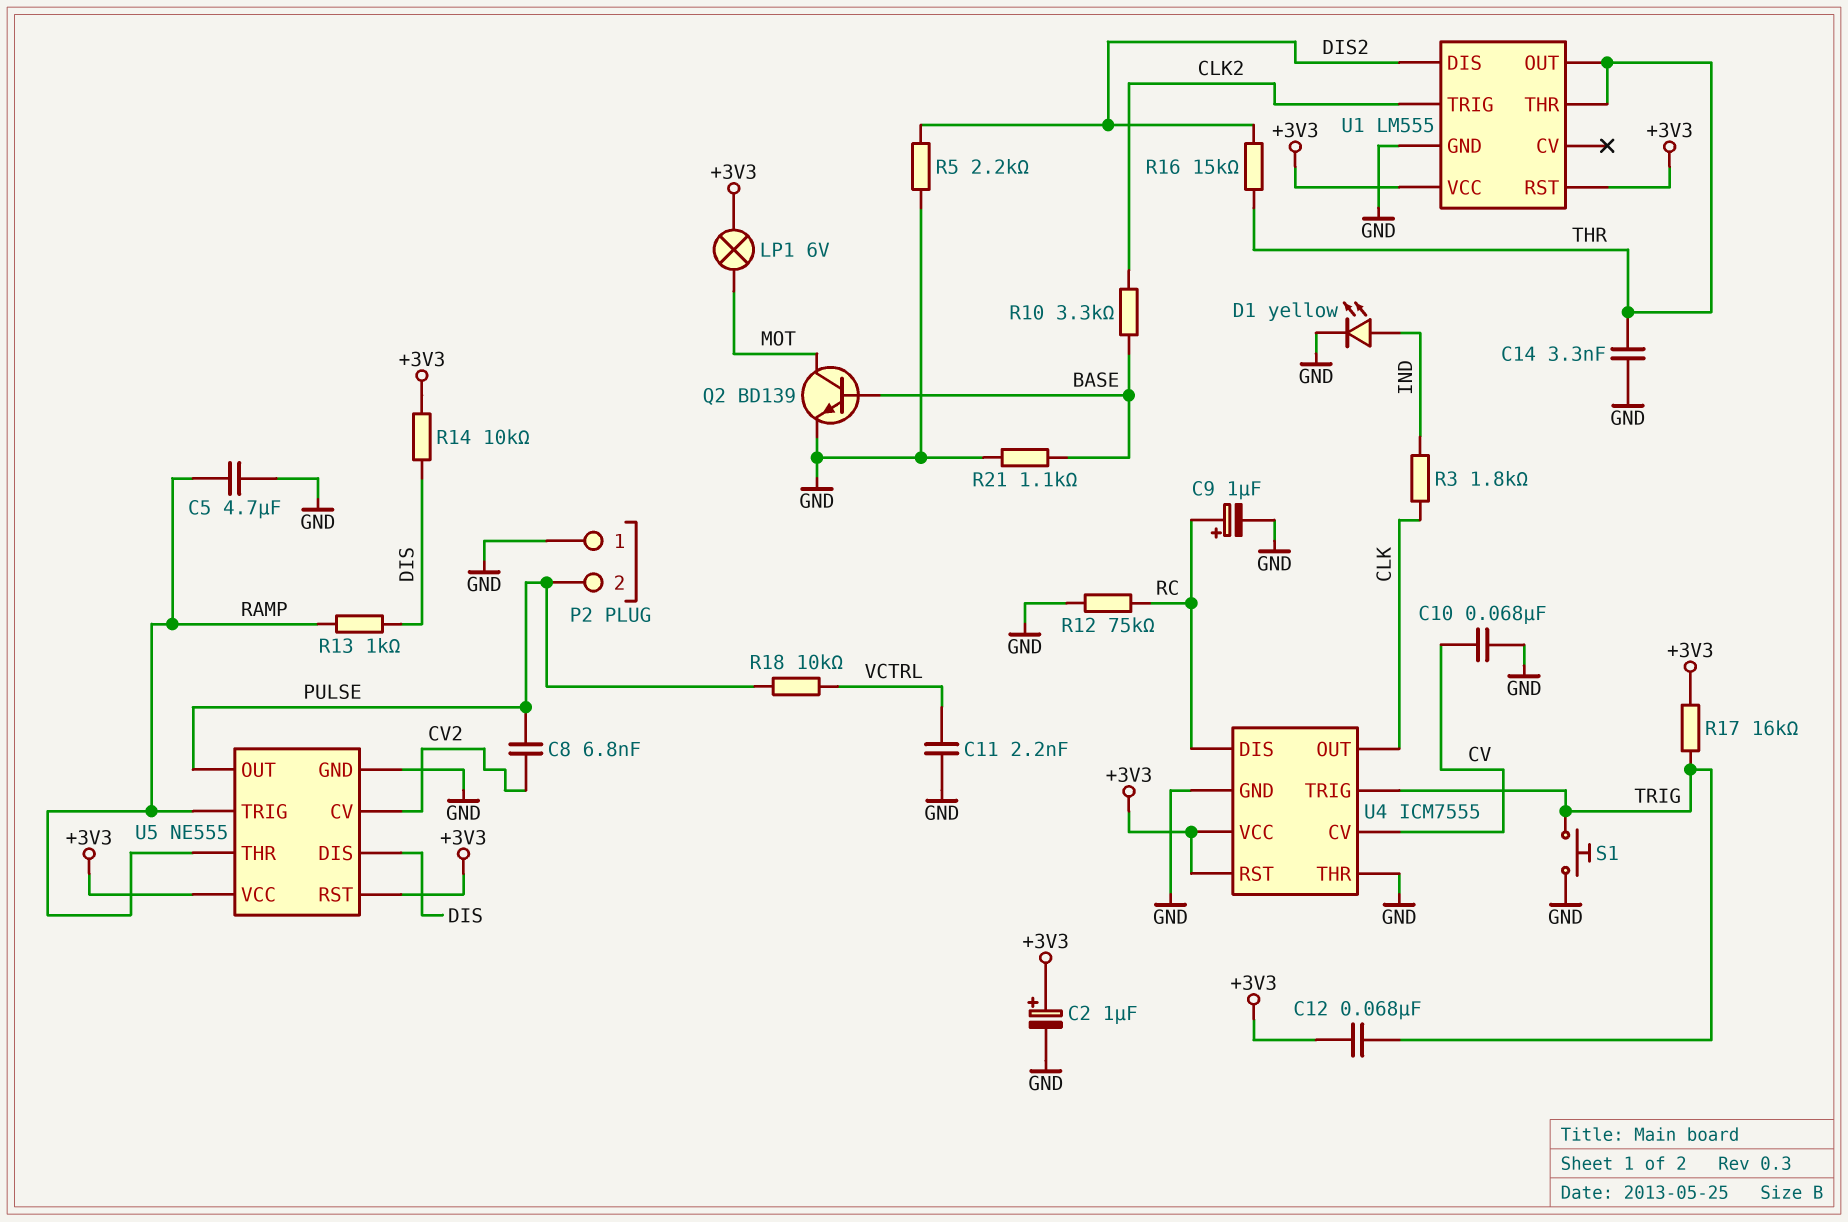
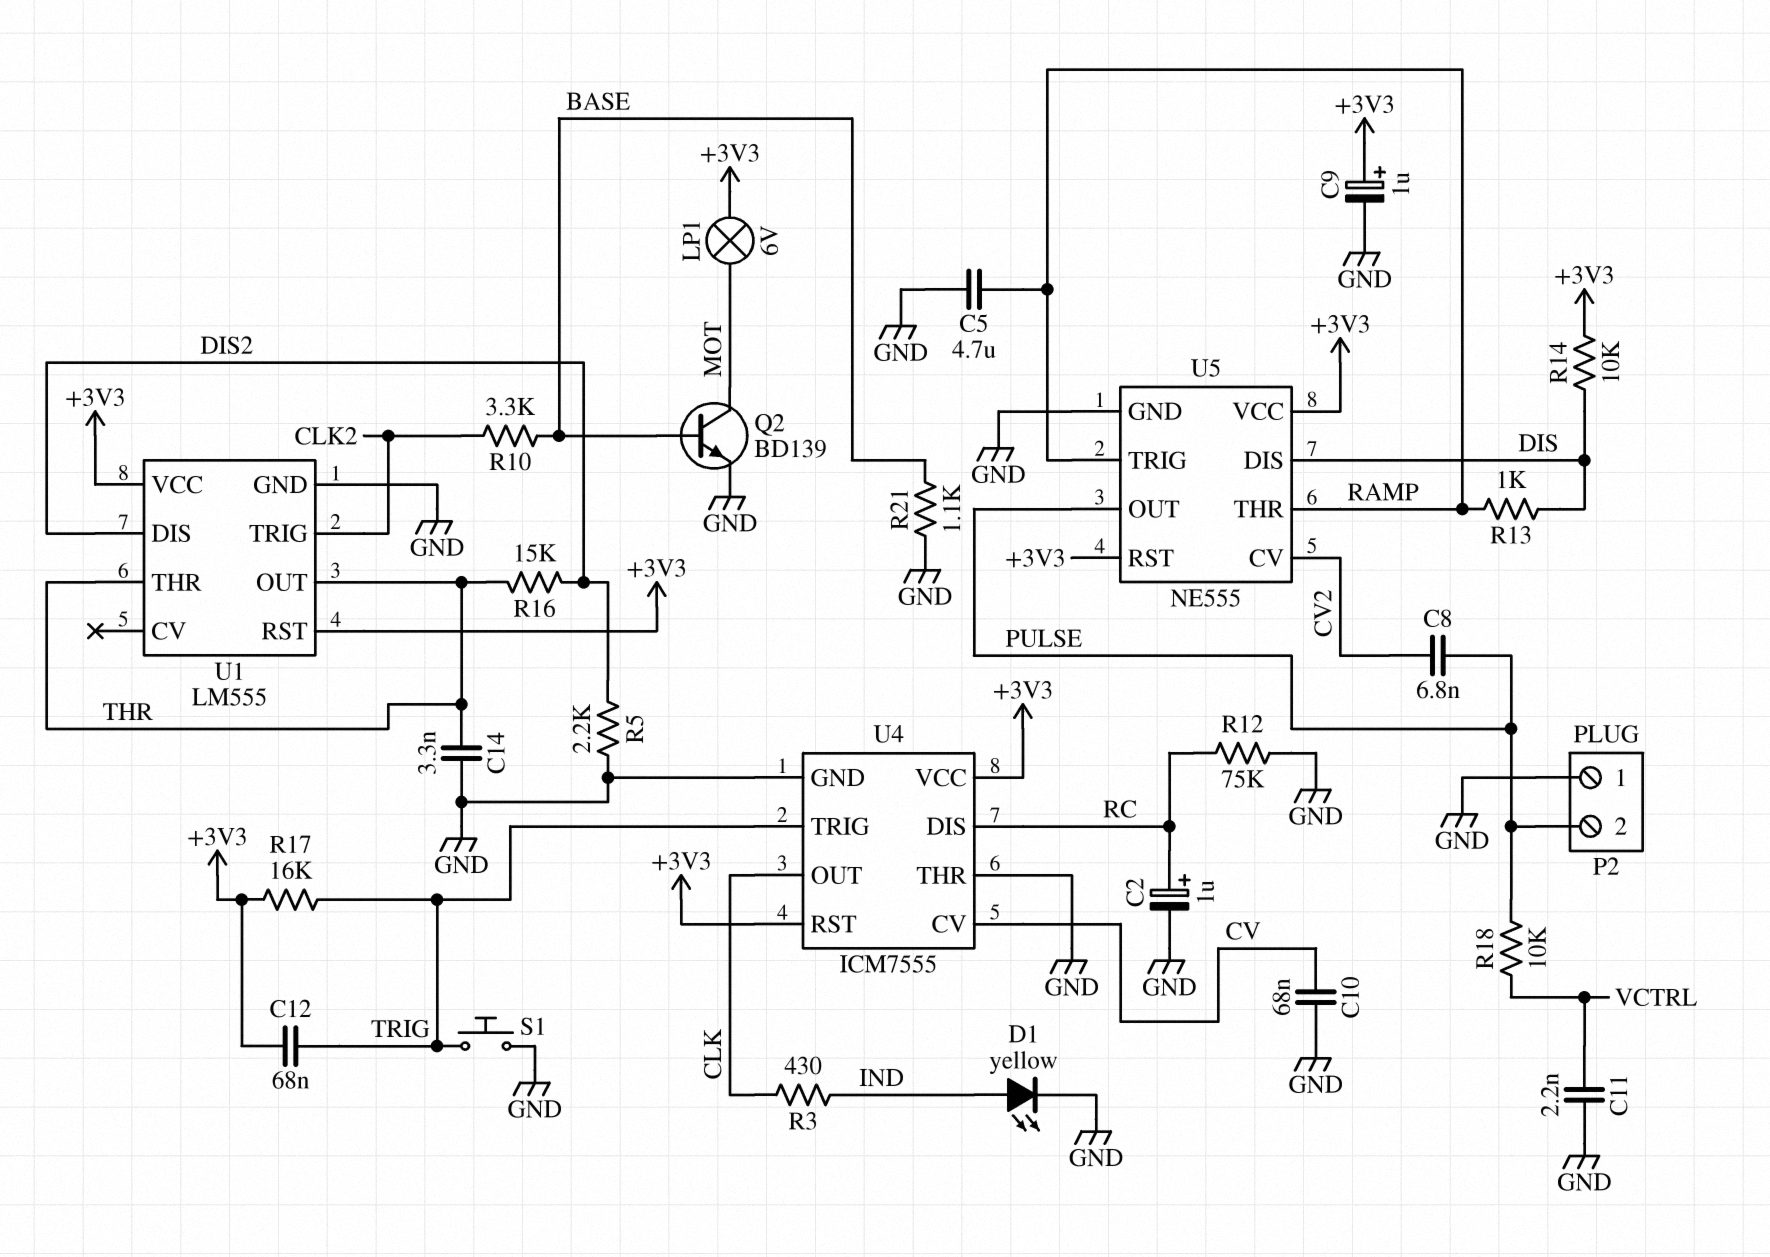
C2: 1uF (plus +3V3, minus GND) -> 1uF (plus RC, minus GND)
C9: 1uF (plus RC, minus GND) -> 1uF (plus +3V3, minus GND)
R3: 1.8k (CLK, IND) -> 430 (CLK, IND)

